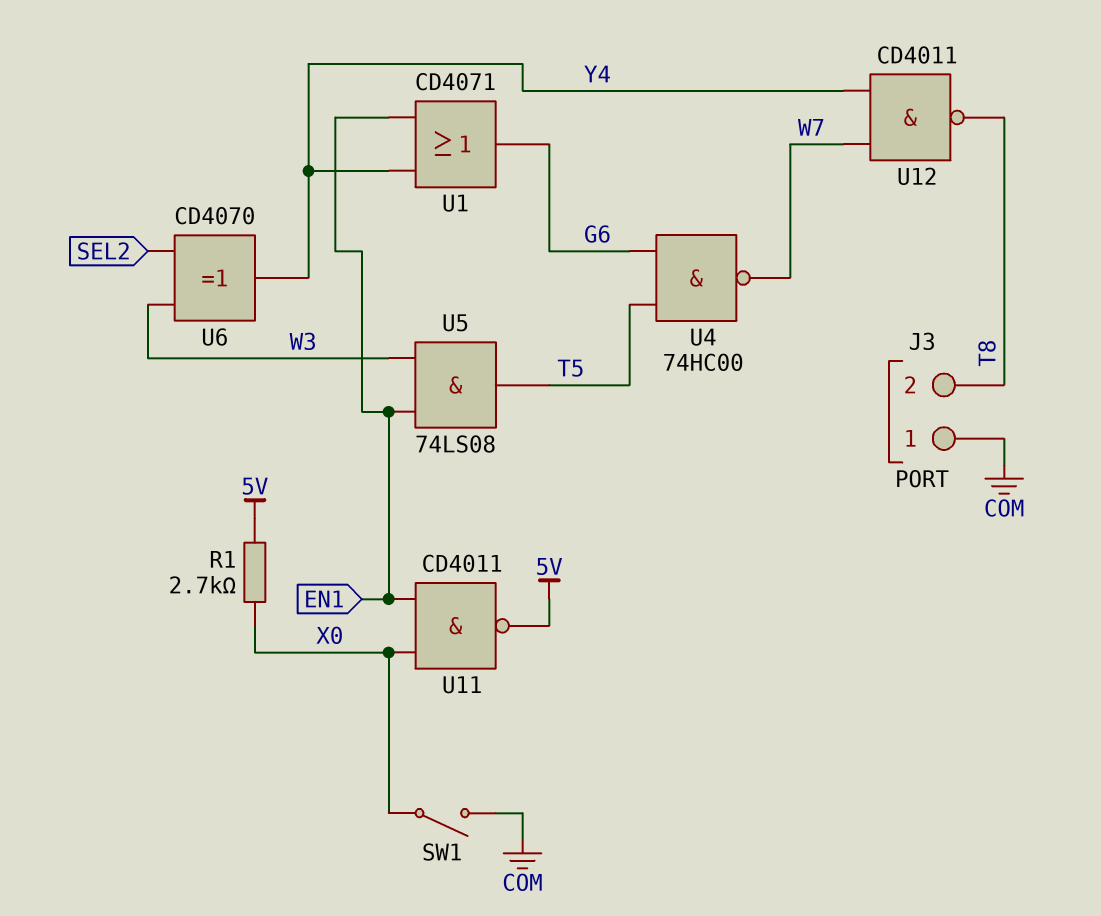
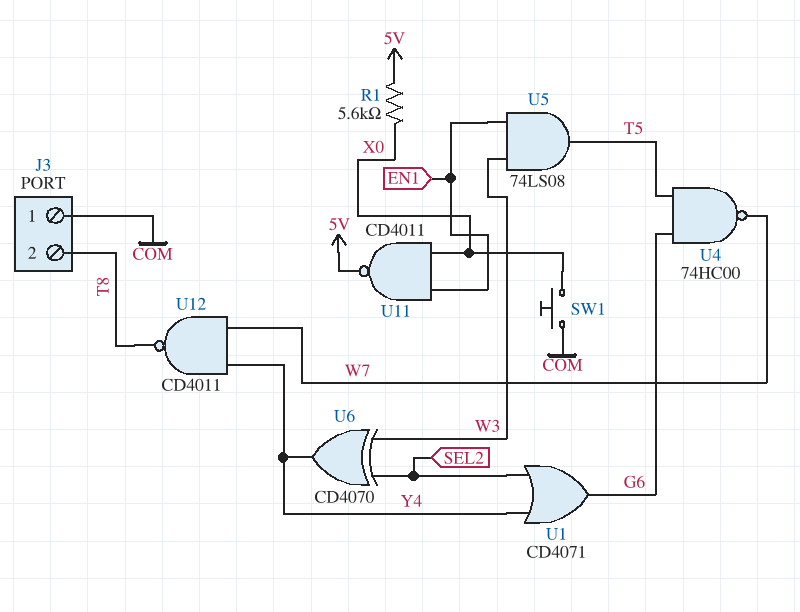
R1: 2.7k (5V, X0) -> 5.6k (5V, X0)
SW1: switch (COM, X0) -> button (COM, X0)
U1: OR CD4071 (in EN1, in Y4, out G6) -> OR CD4071 (in SEL2, in Y4, out G6)

